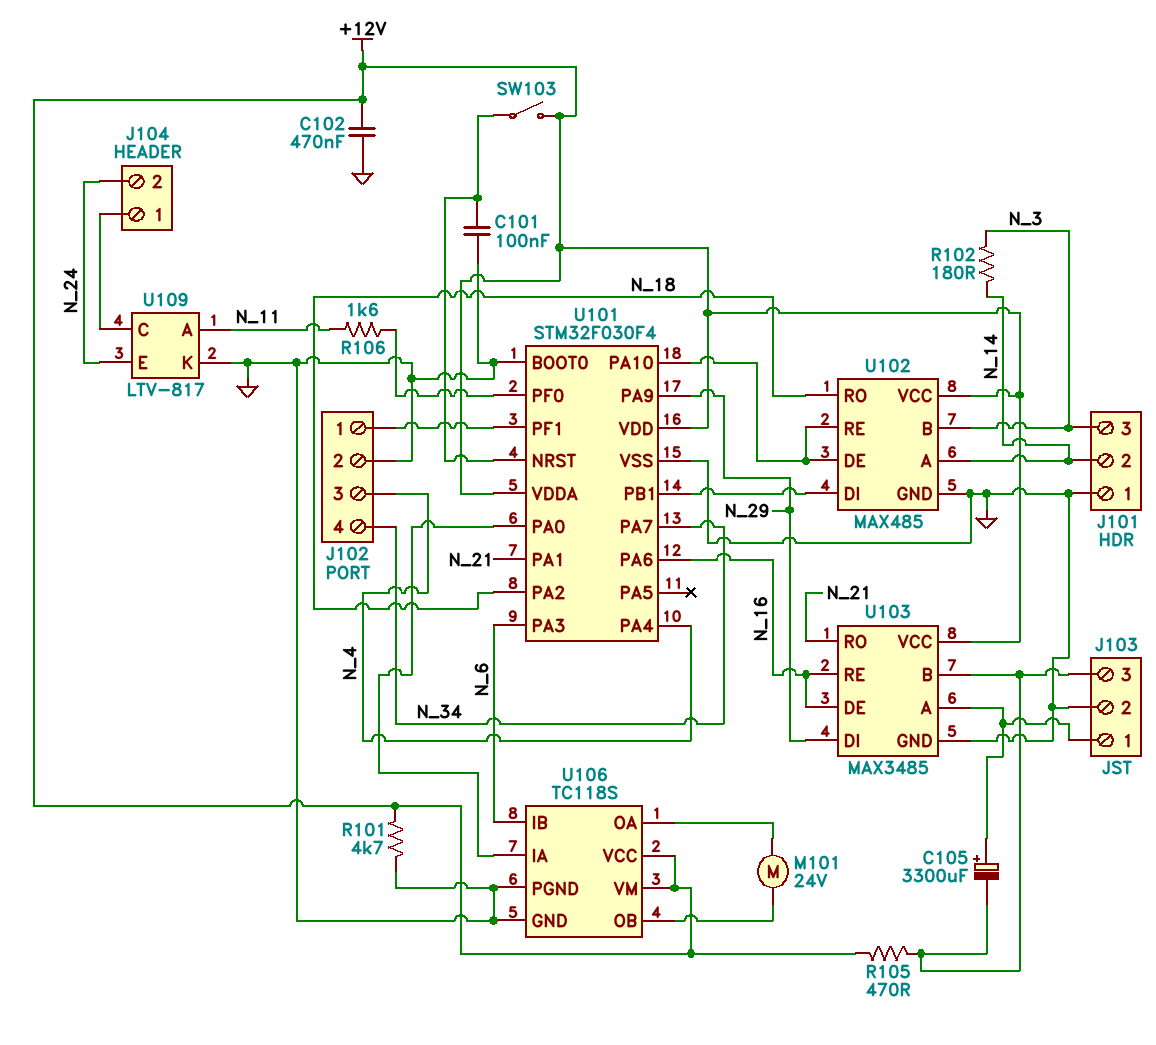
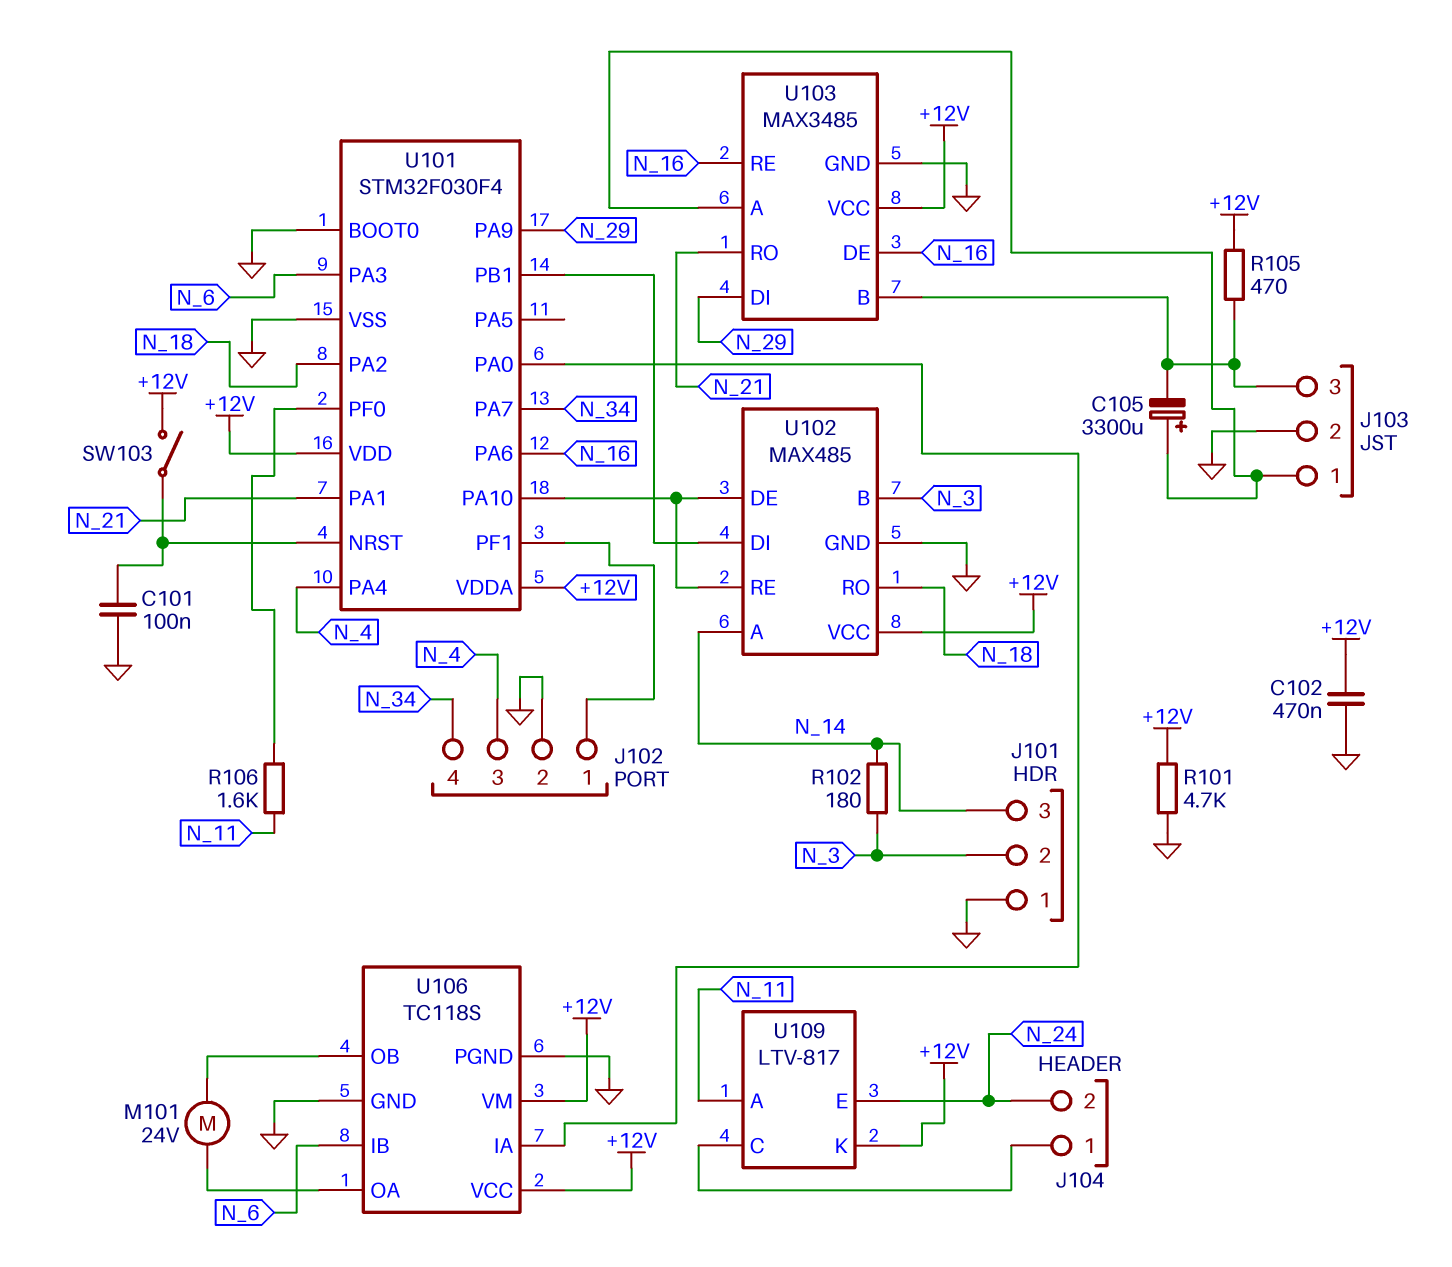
J101 pin 2: N_14 -> N_3
J101 pin 3: N_3 -> N_14
U109 pin K: GND -> +12V

